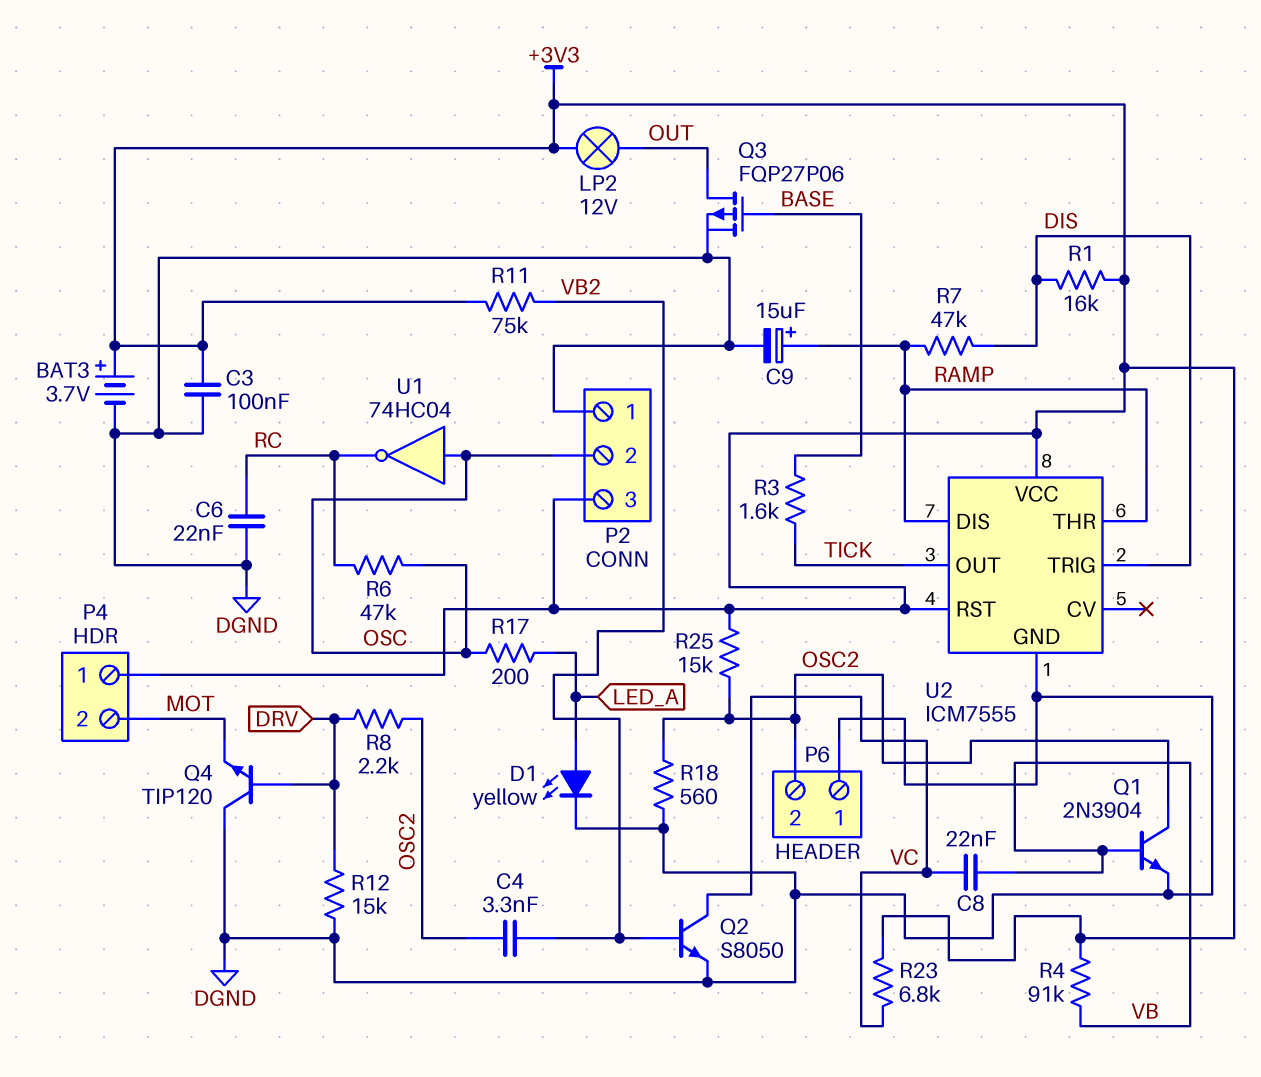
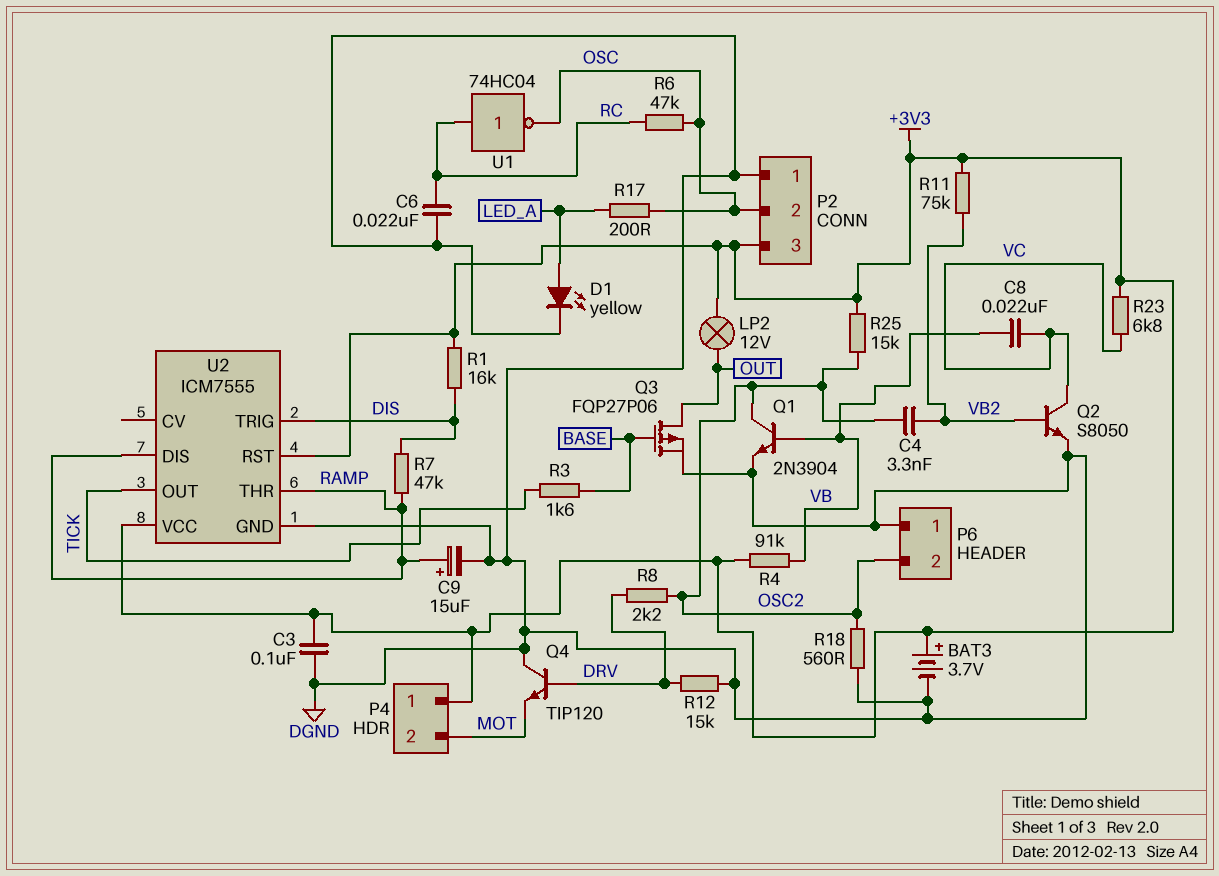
U1: NOT 74HC04 (in OSC, out RC) -> NOT 74HC04 (in RC, out OSC)

